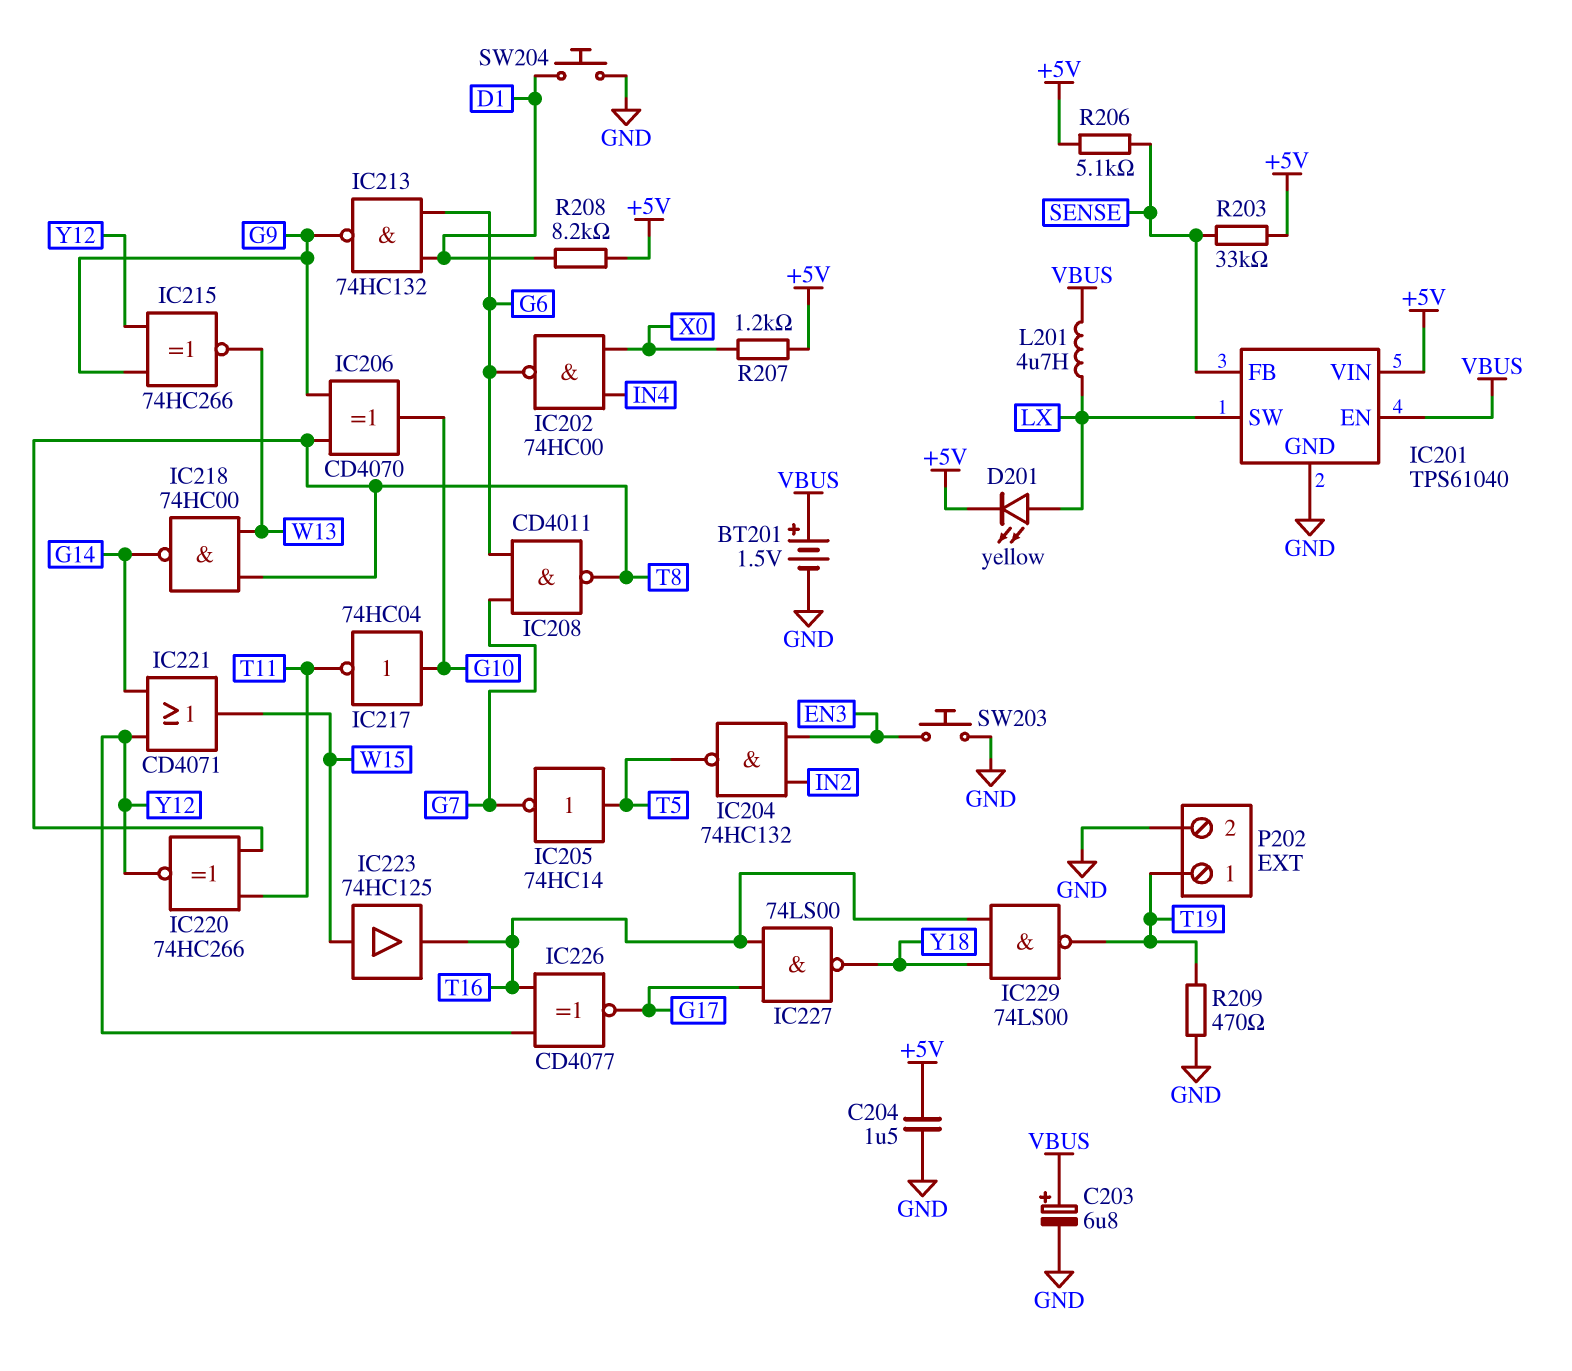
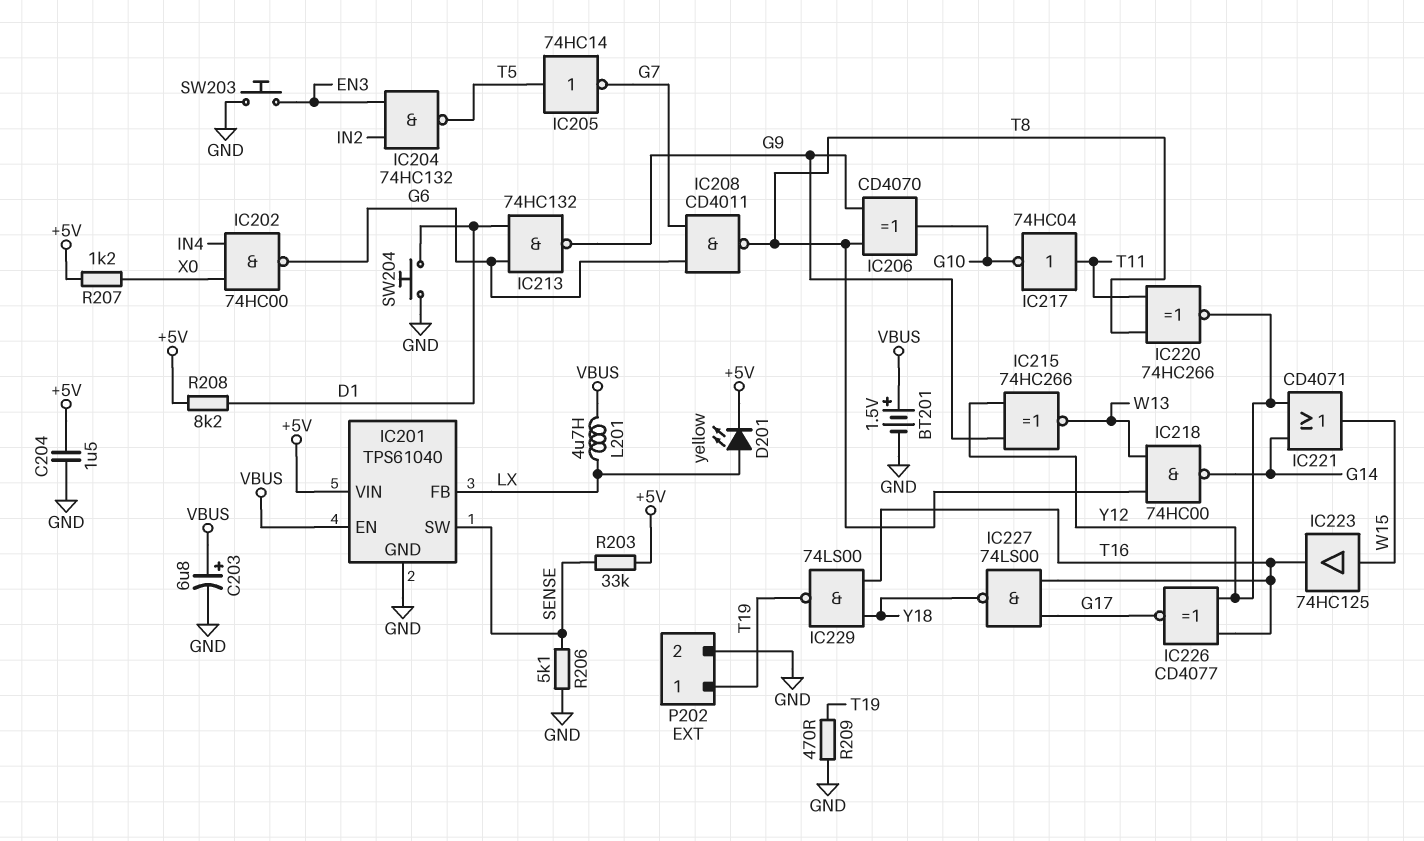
IC201 pin FB: SENSE -> LX
IC201 pin SW: LX -> SENSE
IC217: NOT 74HC04 (in G10, out T11) -> NOT 74HC04 (in T11, out G10)
R206: 5.1k (+5V, SENSE) -> 5.1k (GND, SENSE)

